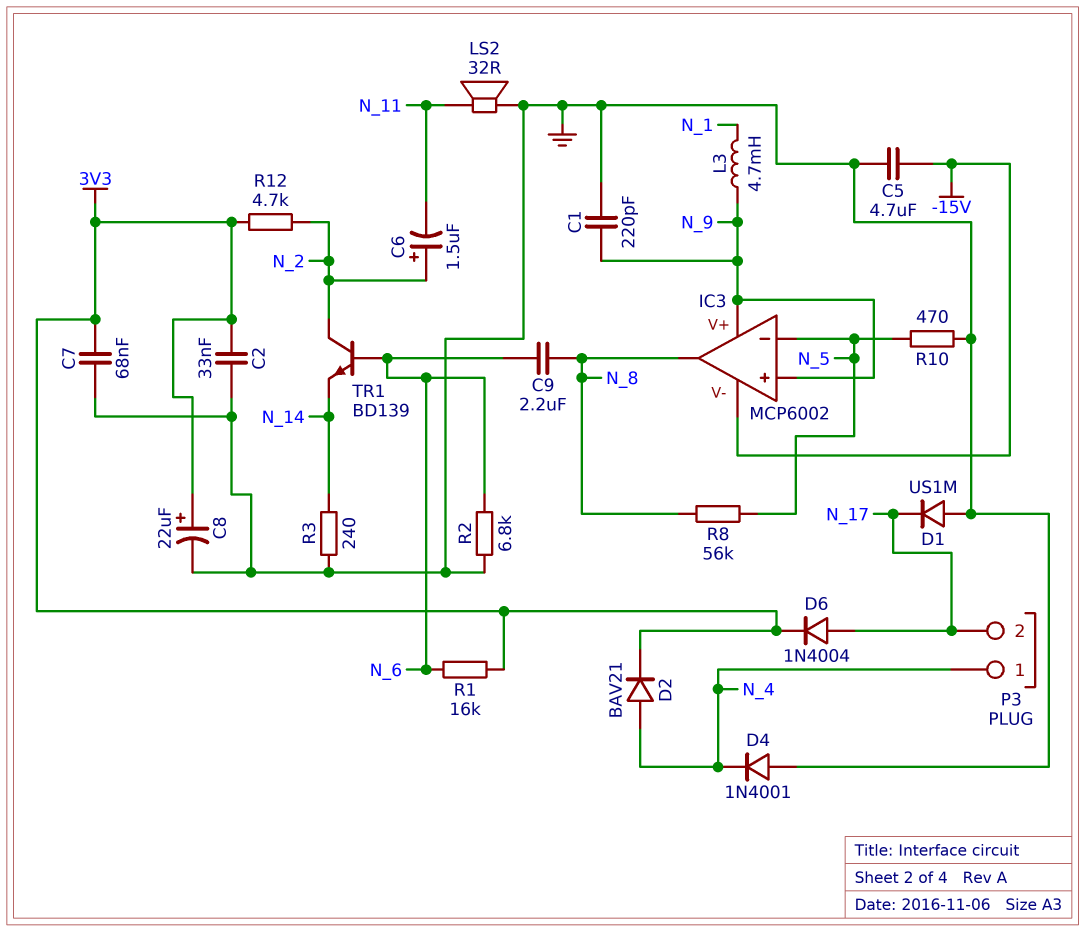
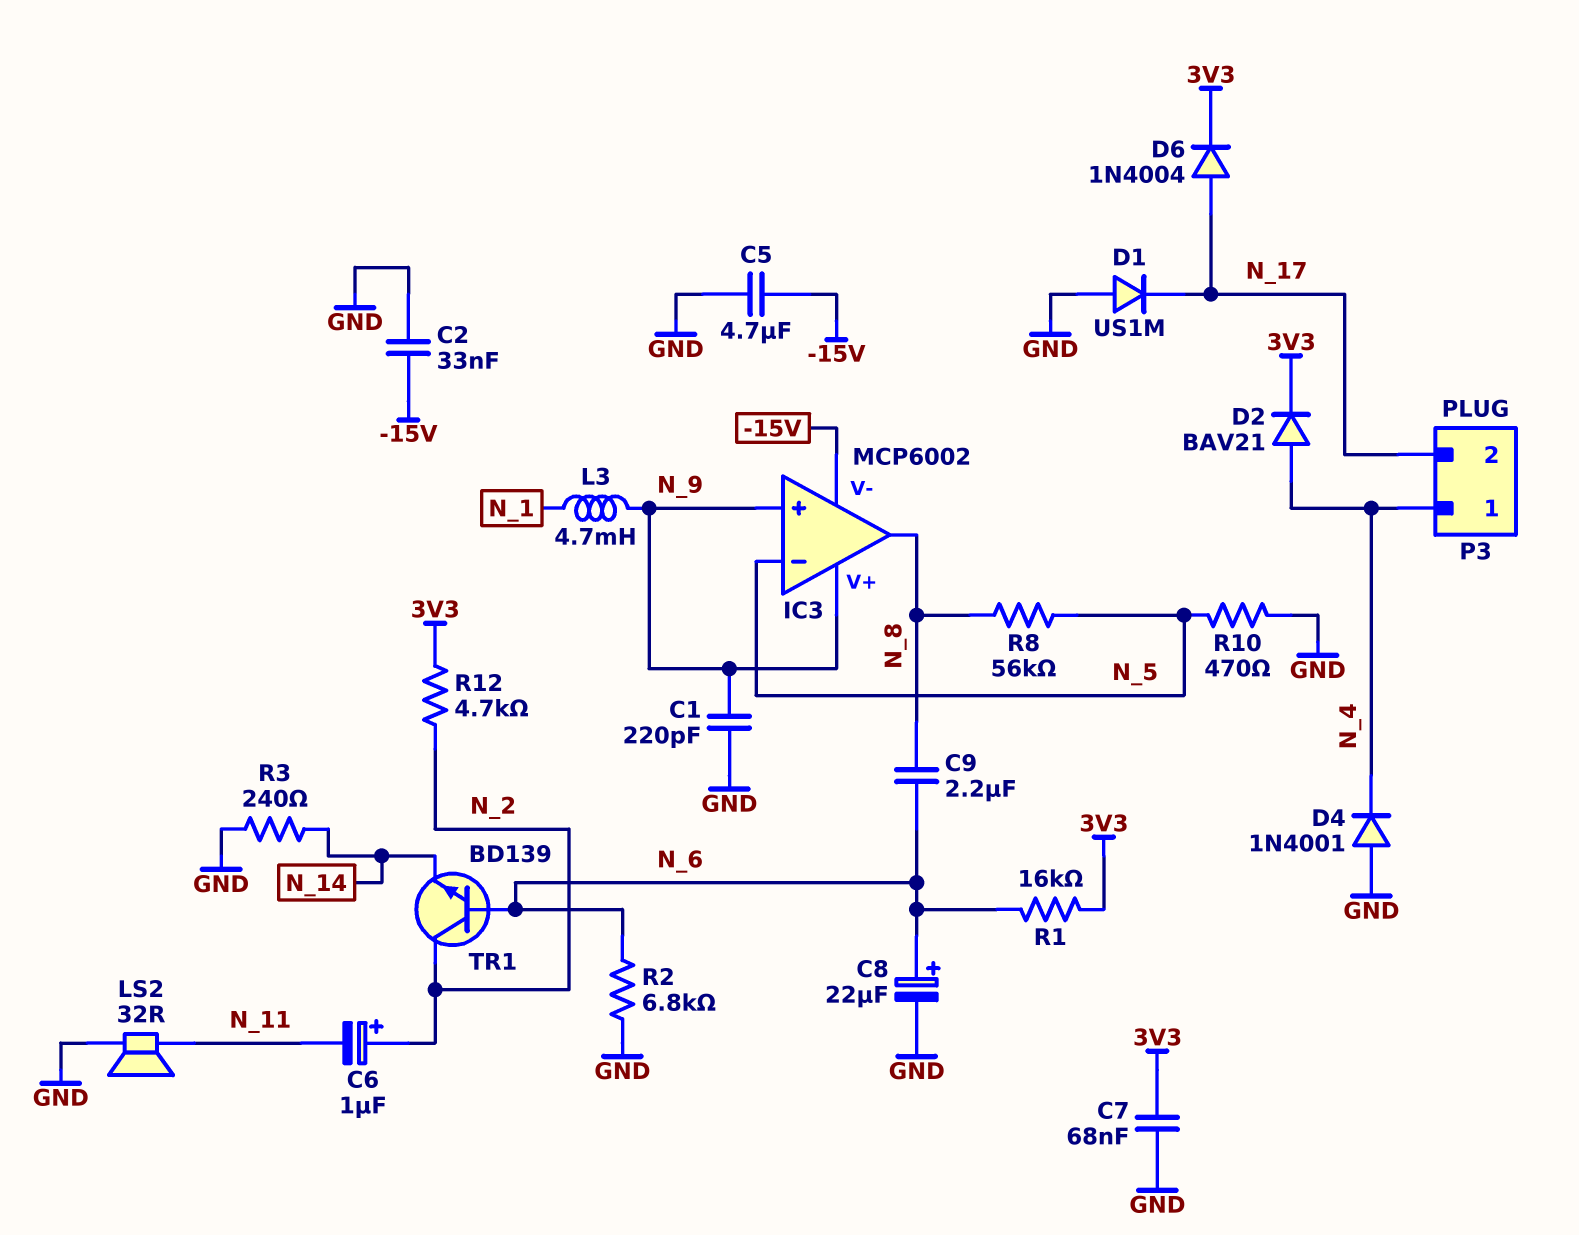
C2: 33nF (3V3, GND) -> 33nF (-15V, GND)
C6: 1.5uF (plus N_2, minus N_11) -> 1uF (plus N_2, minus N_11)
C8: 22uF (plus 3V3, minus GND) -> 22uF (plus N_6, minus GND)

